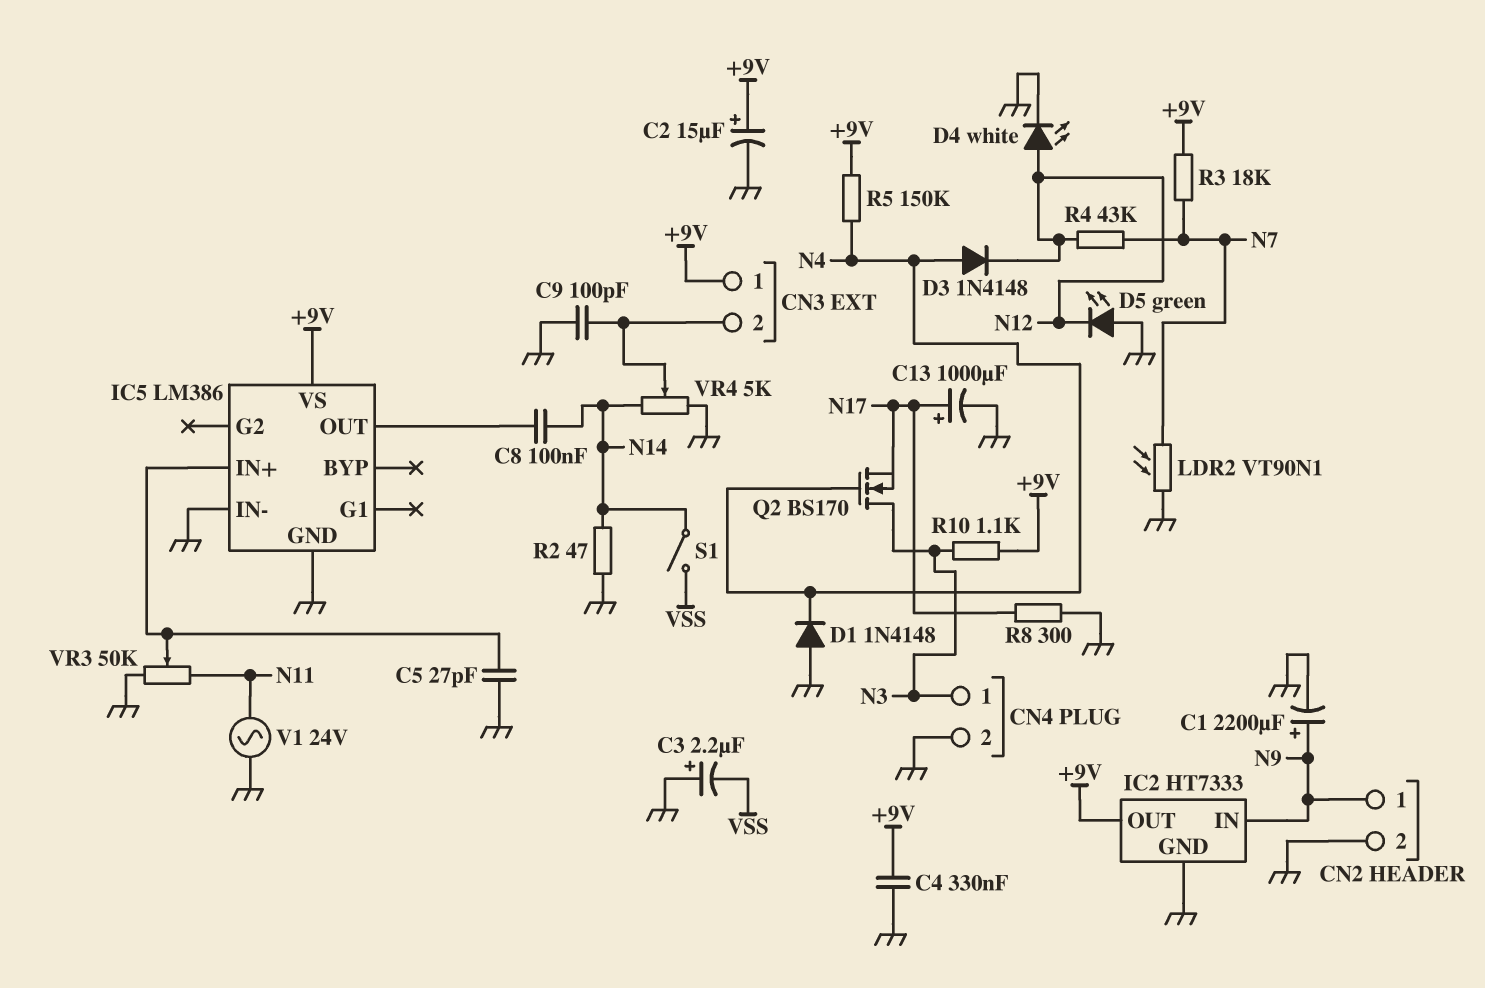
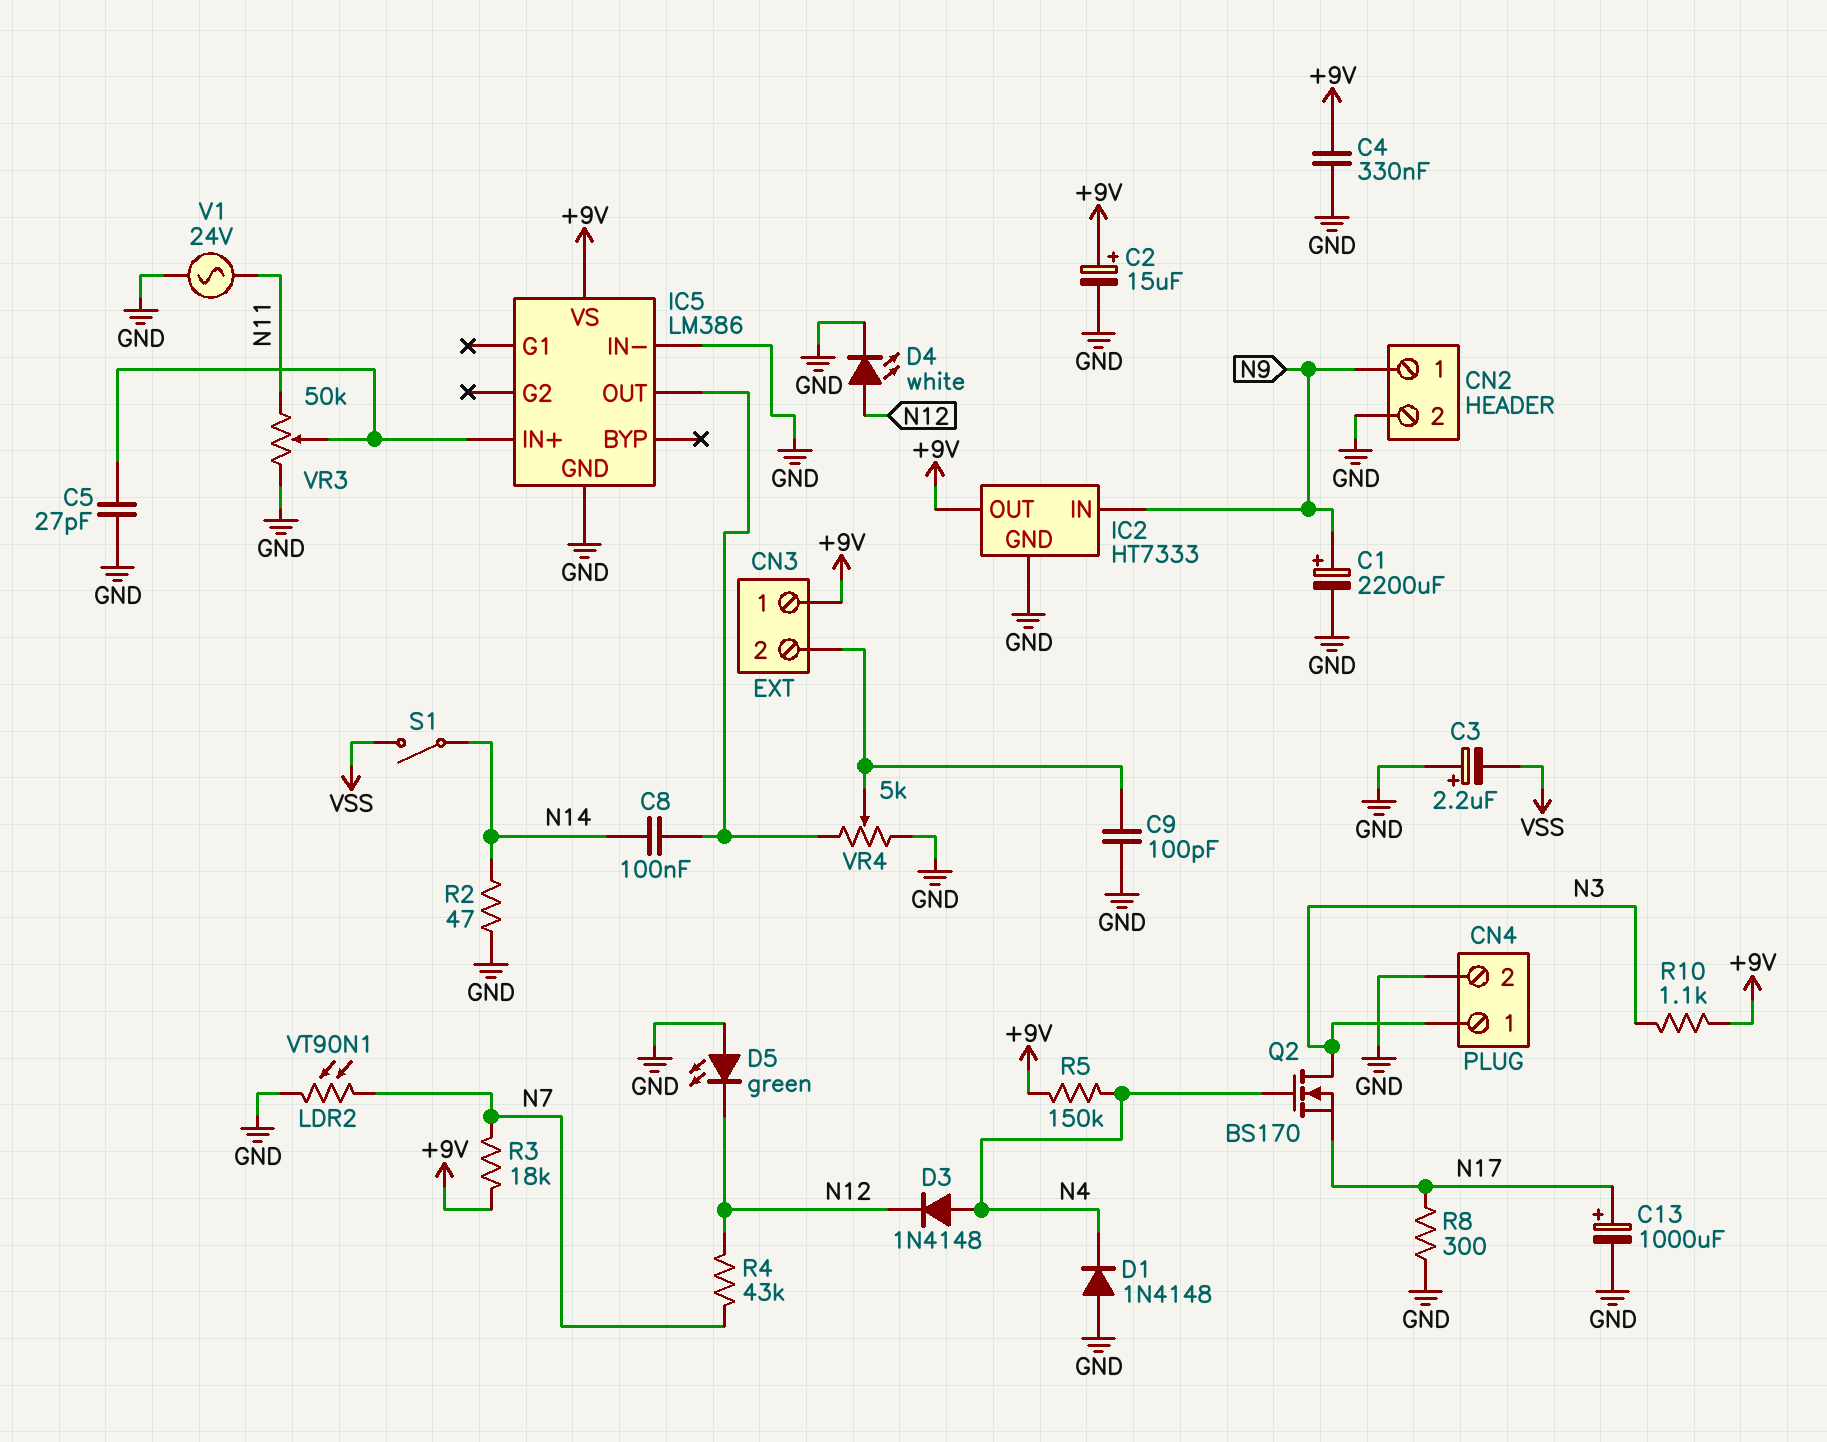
VR4: 5k (GND, N14, wiper CN3/2) -> 5k (GND, IC5/OUT, wiper CN3/2)

